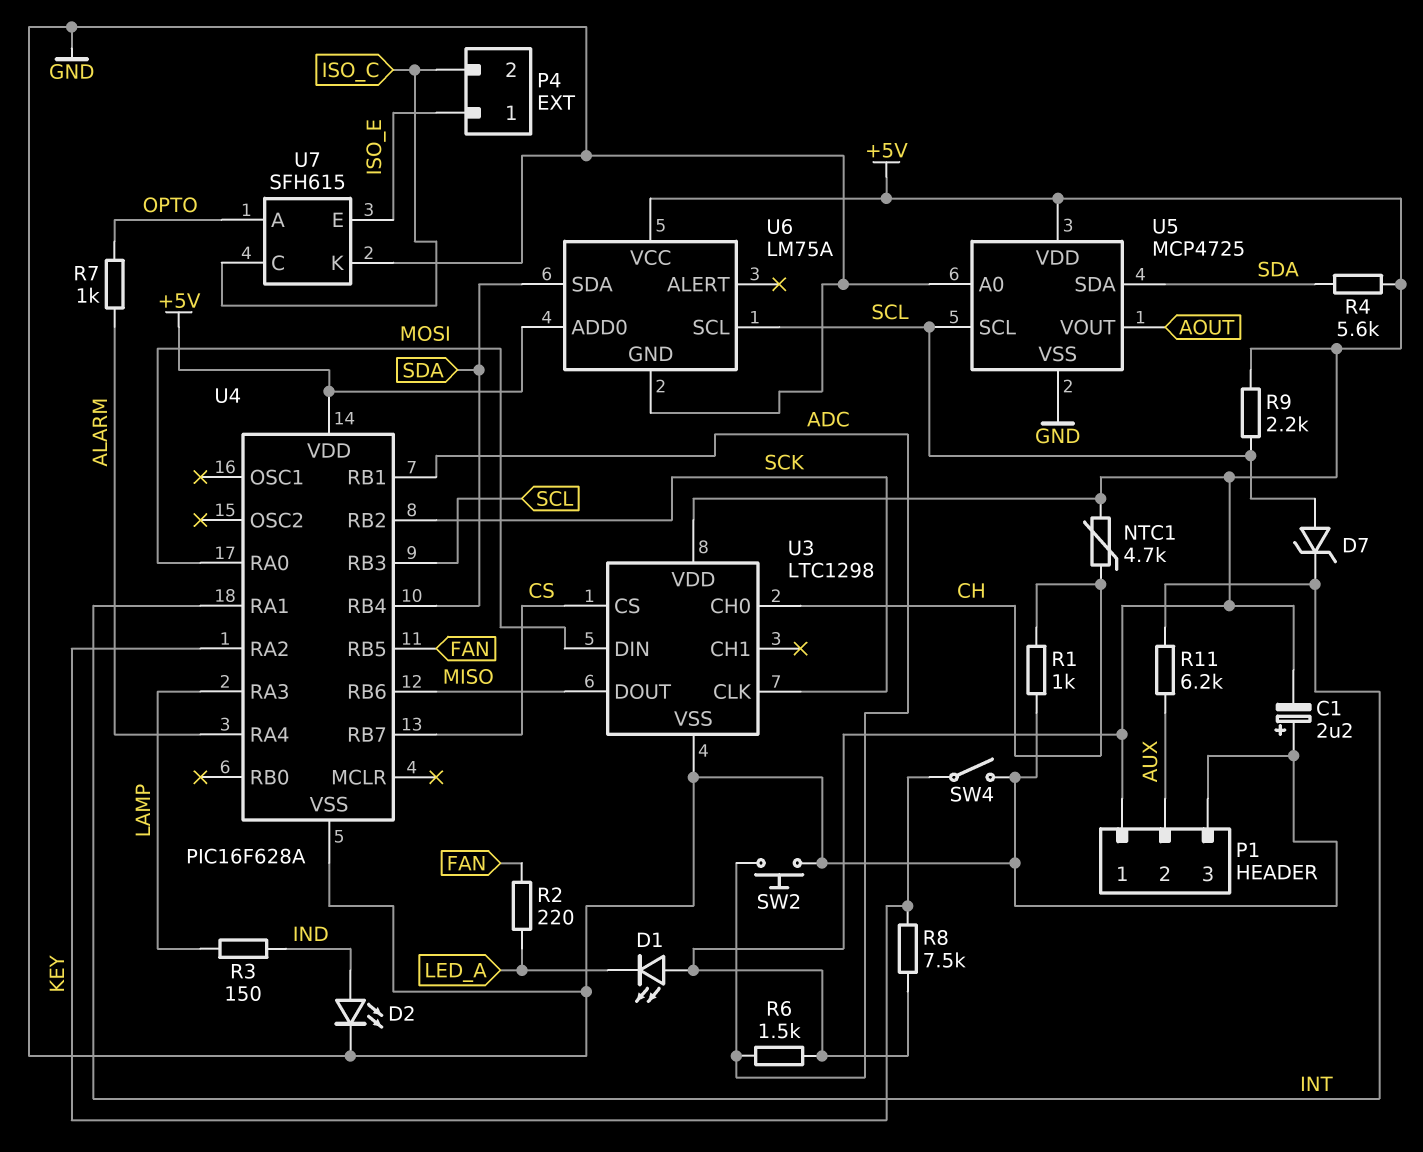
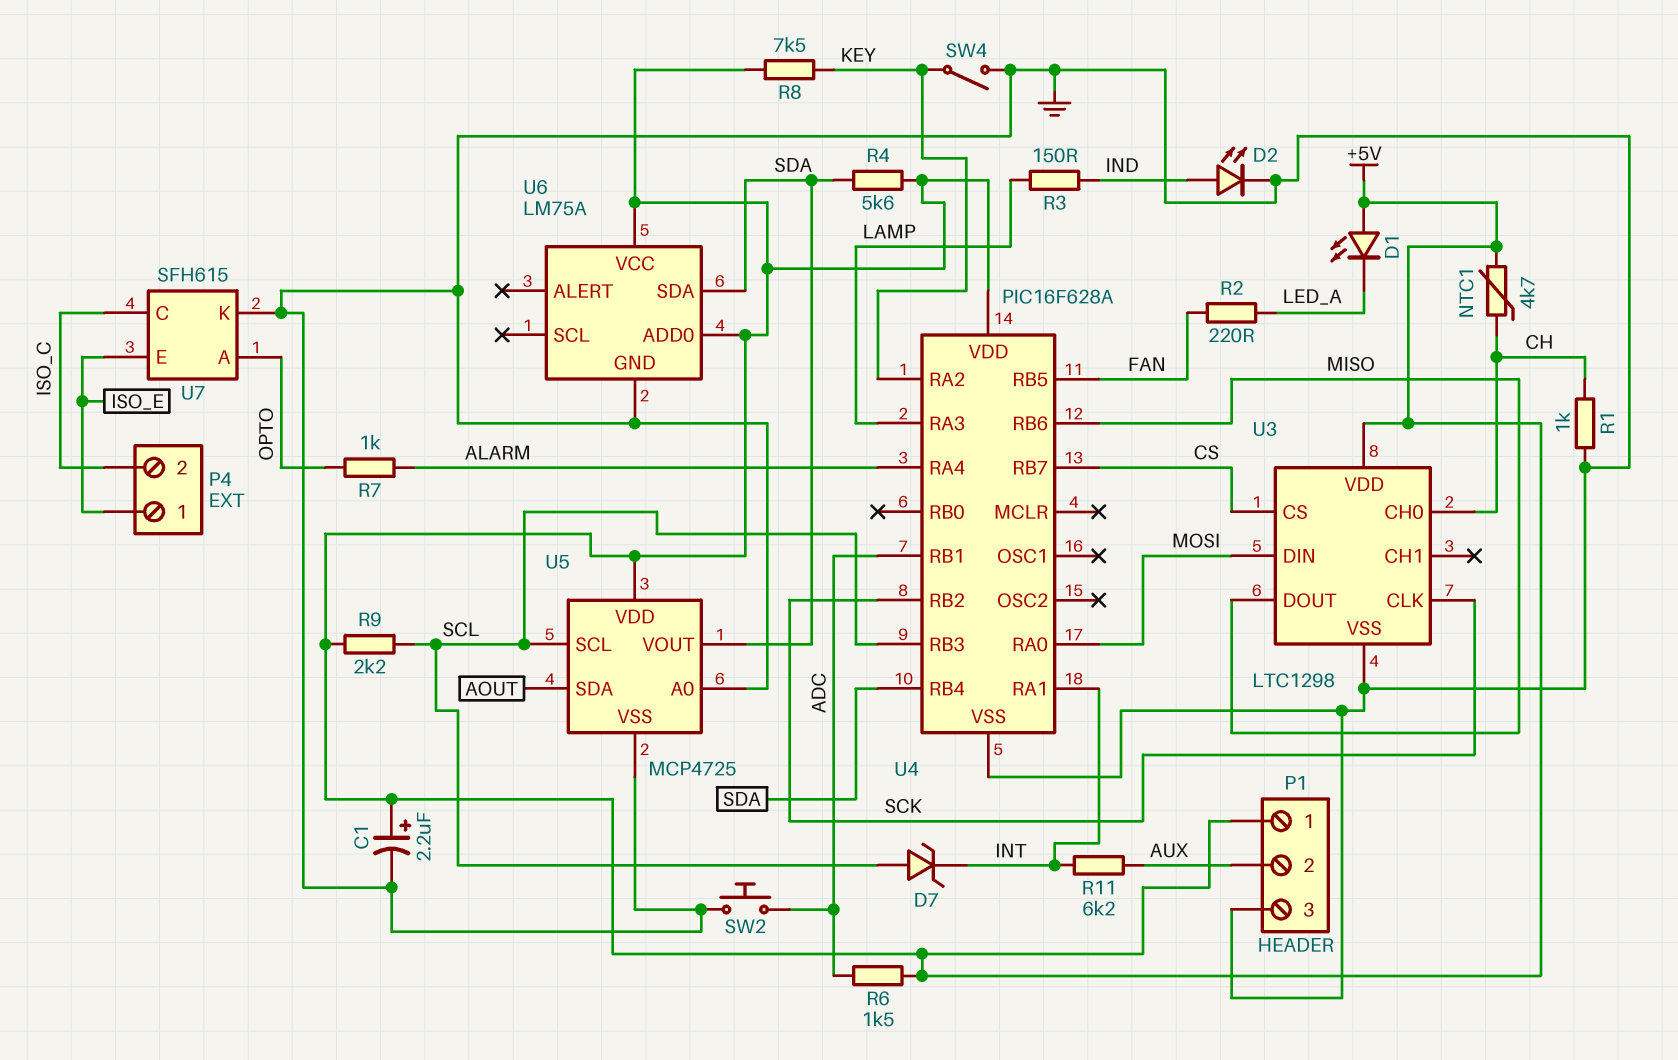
C1: 2.2uF (plus GND, minus +5V) -> 2.2uF (plus +5V, minus GND)
U5 pin SDA: SDA -> AOUT
U5 pin VOUT: AOUT -> SDA
U6 pin SCL: SCL -> none

